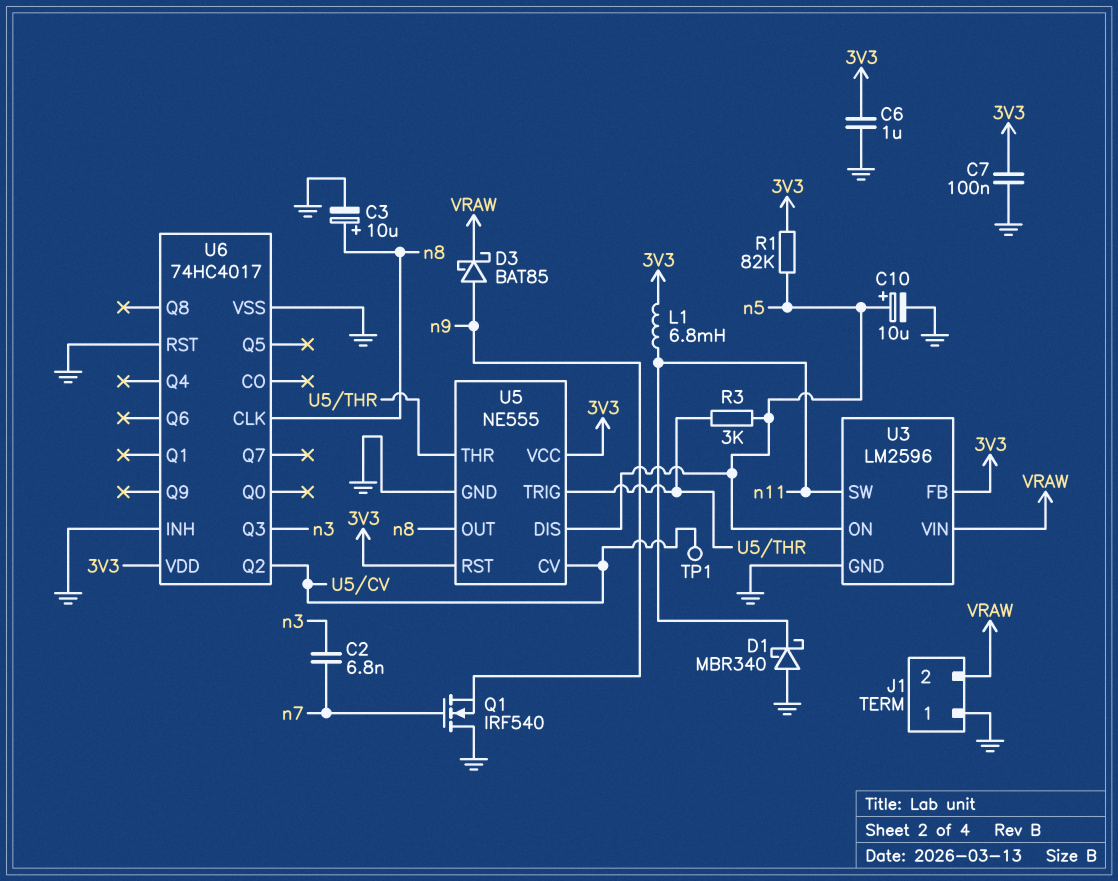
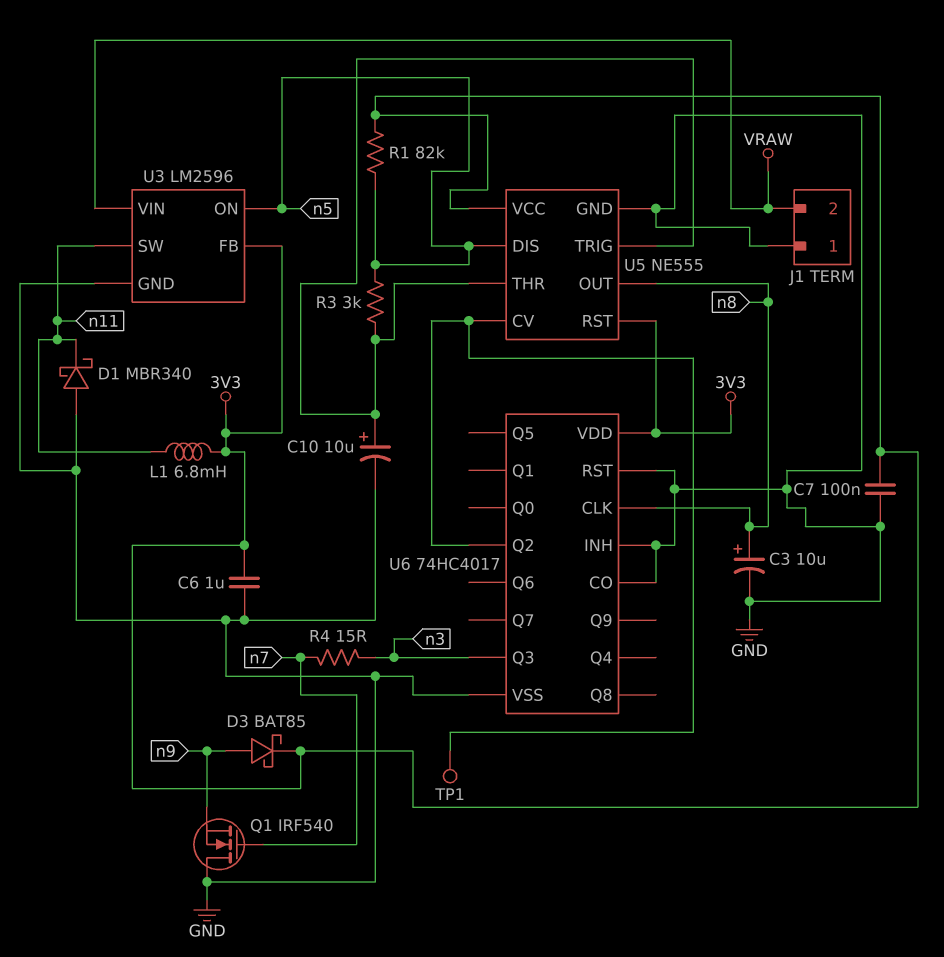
C2: 6.8nF (n3, n7) -> none
C10: 10uF (plus n5, minus GND) -> 10uF (plus U5/THR, minus GND)
D3: schottky BAT85 (A n9, K VRAW) -> schottky BAT85 (A n9, K 3V3)
R4: none -> 15 (n3, n7)
U6 pin CO: none -> GND

